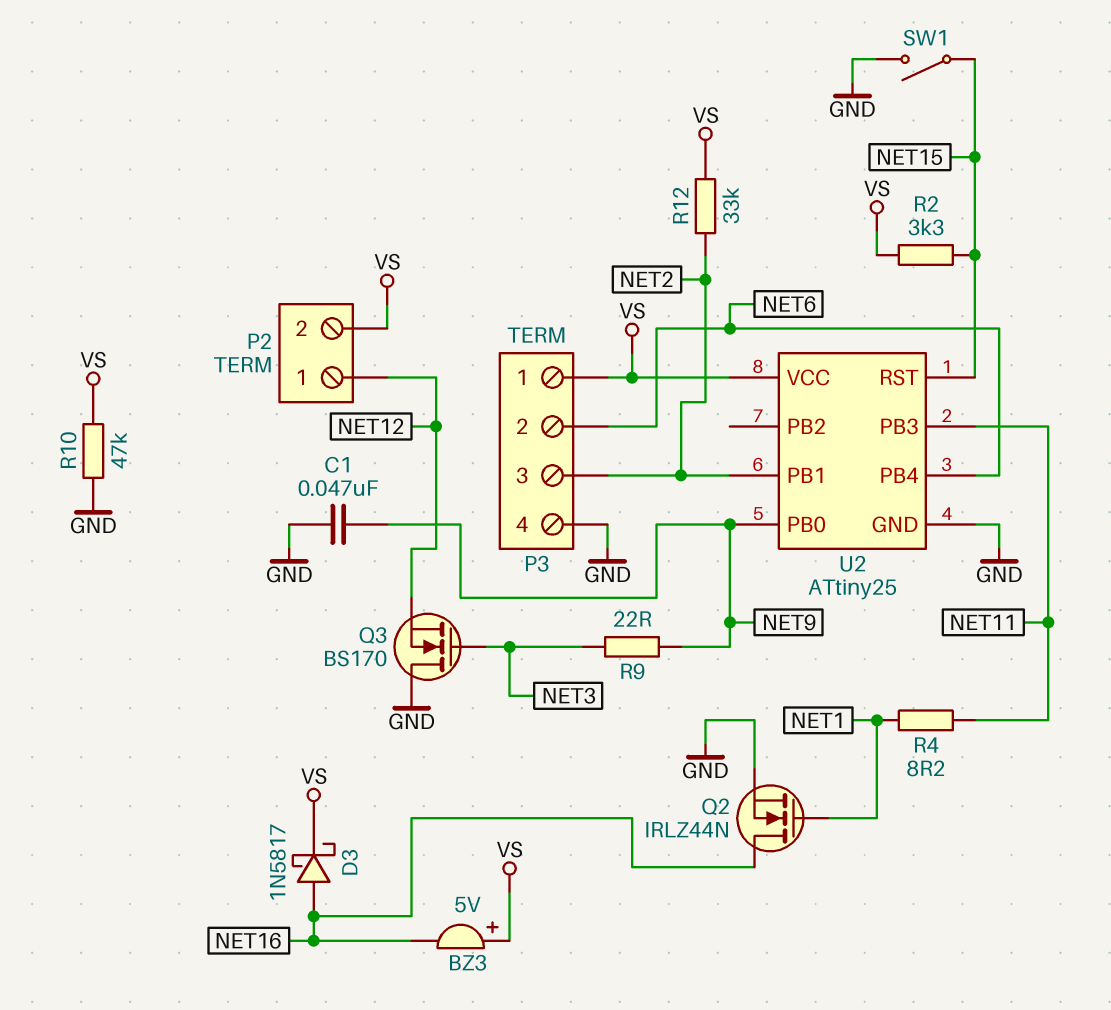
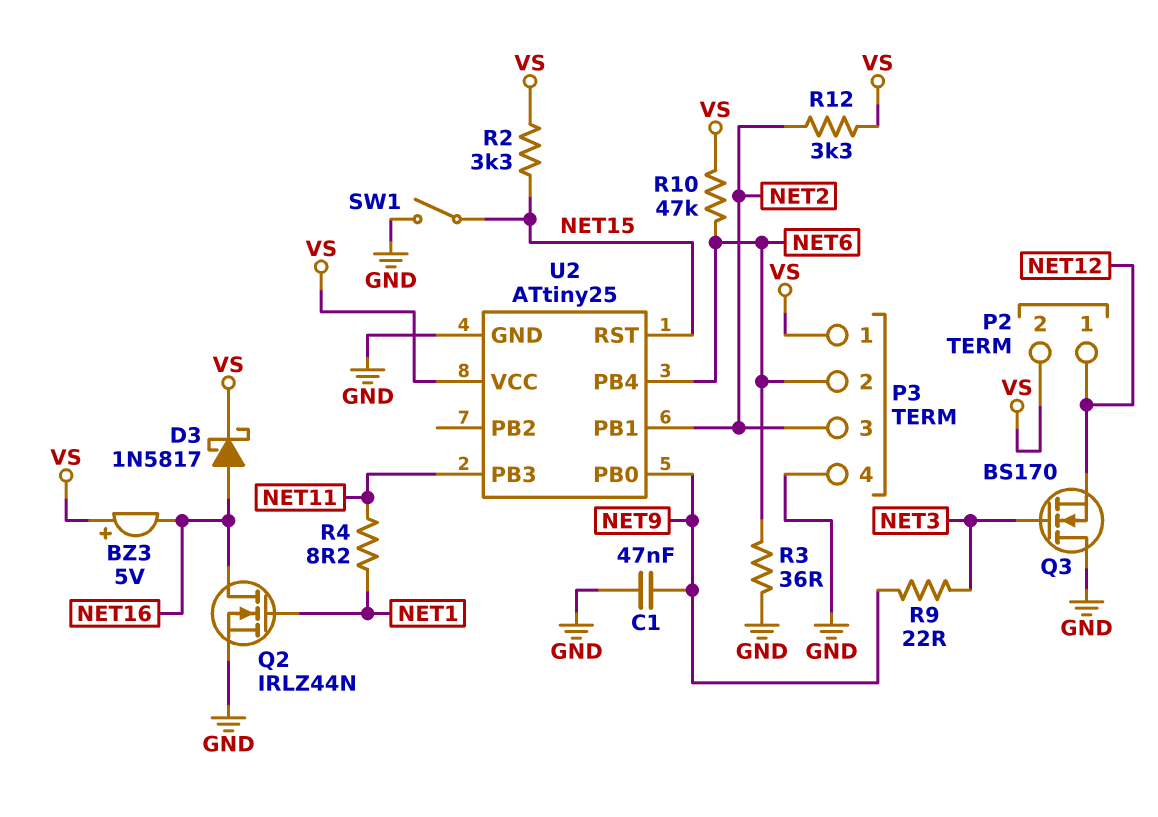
R3: none -> 36 (GND, NET6)
R10: 47k (GND, VS) -> 47k (NET6, VS)
R12: 33k (NET2, VS) -> 3.3k (NET2, VS)

